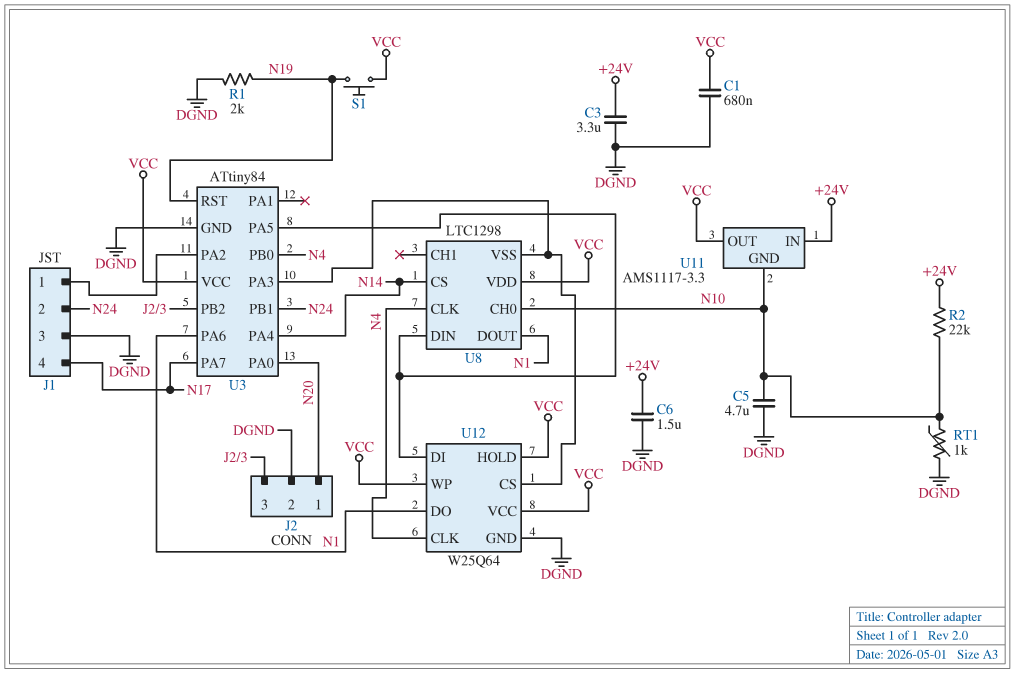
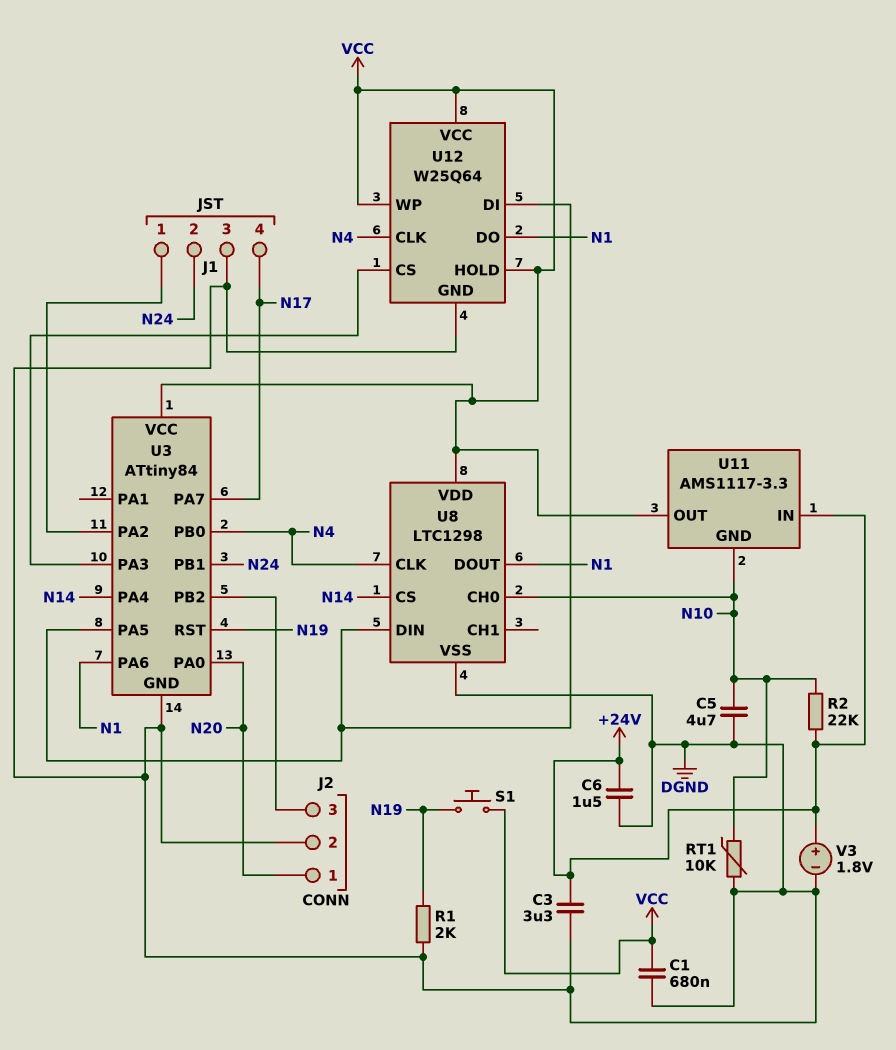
RT1: 1k (DGND, N10) -> 10k (DGND, N10)
U8 pin VSS: U3/PA3 -> DGND
V3: none -> 1.8V (plus +24V, minus DGND)

